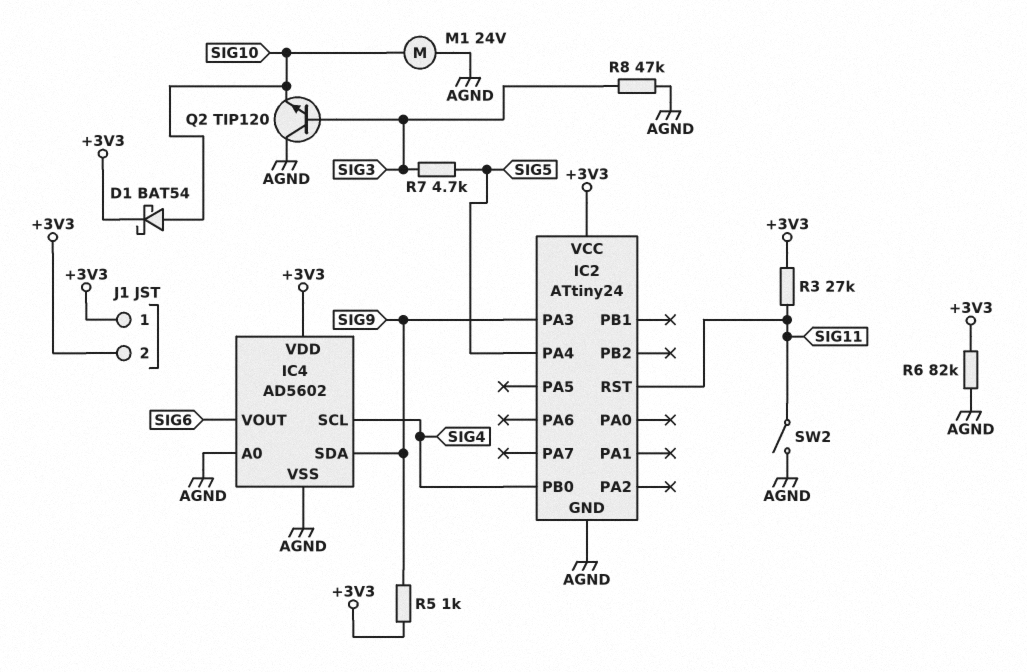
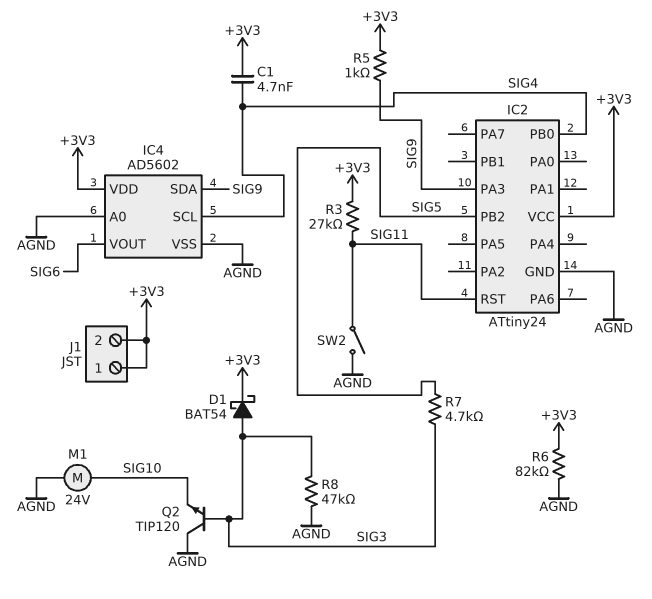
C1: none -> 4.7nF (+3V3, SIG4)
D1: schottky BAT54 (A SIG10, K +3V3) -> schottky BAT54 (A SIG3, K +3V3)
IC2 pin PA4: SIG5 -> none
IC2 pin PB2: none -> SIG5

